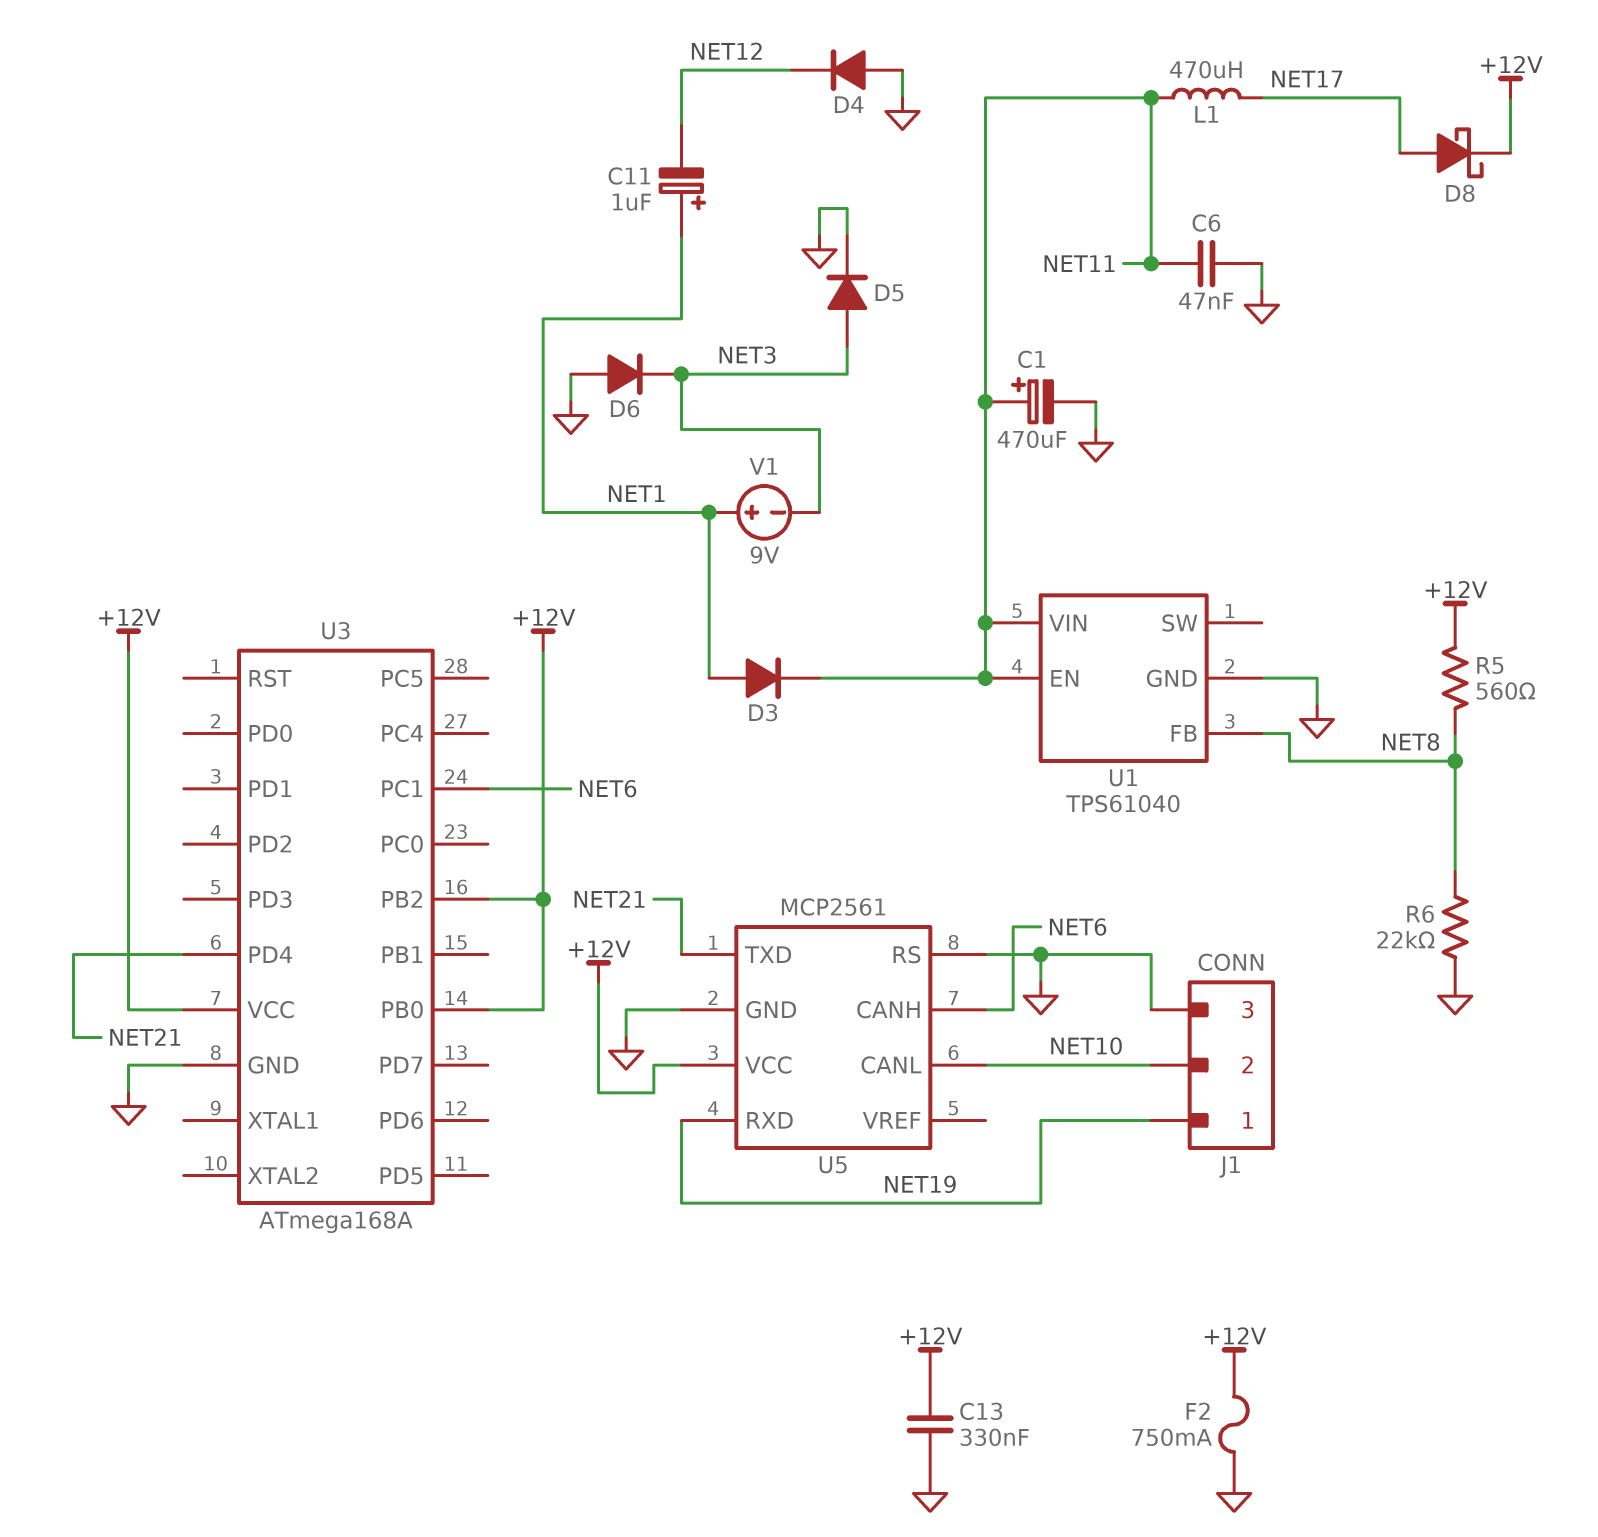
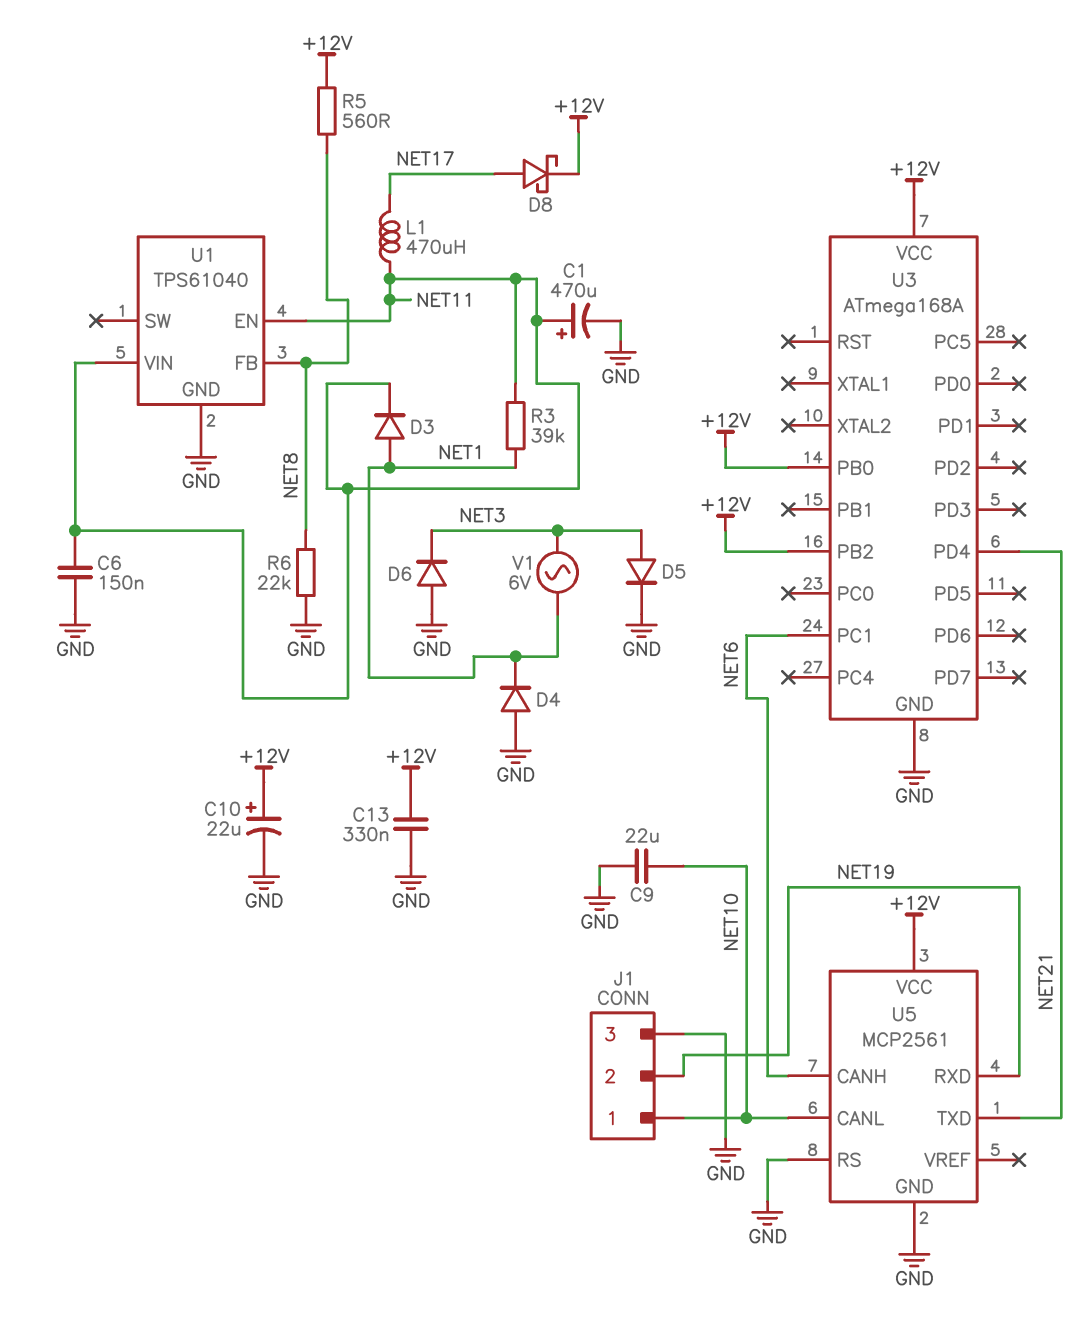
C6: 47nF (GND, NET11) -> 150nF (GND, NET11)
C9: none -> 22uF (GND, NET10)
C10: none -> 22uF (plus +12V, minus GND)
C11: 1uF (plus NET1, minus NET12) -> none
D4: diode (A GND, K NET12) -> diode (A GND, K NET1)
F2: 750mA (+12V, GND) -> none
J1 pin 1: NET19 -> NET10
J1 pin 2: NET10 -> NET19
R3: none -> 39k (NET1, NET11)
V1: 9V (plus NET1, minus NET3) -> AC 6V (NET1, NET3)

